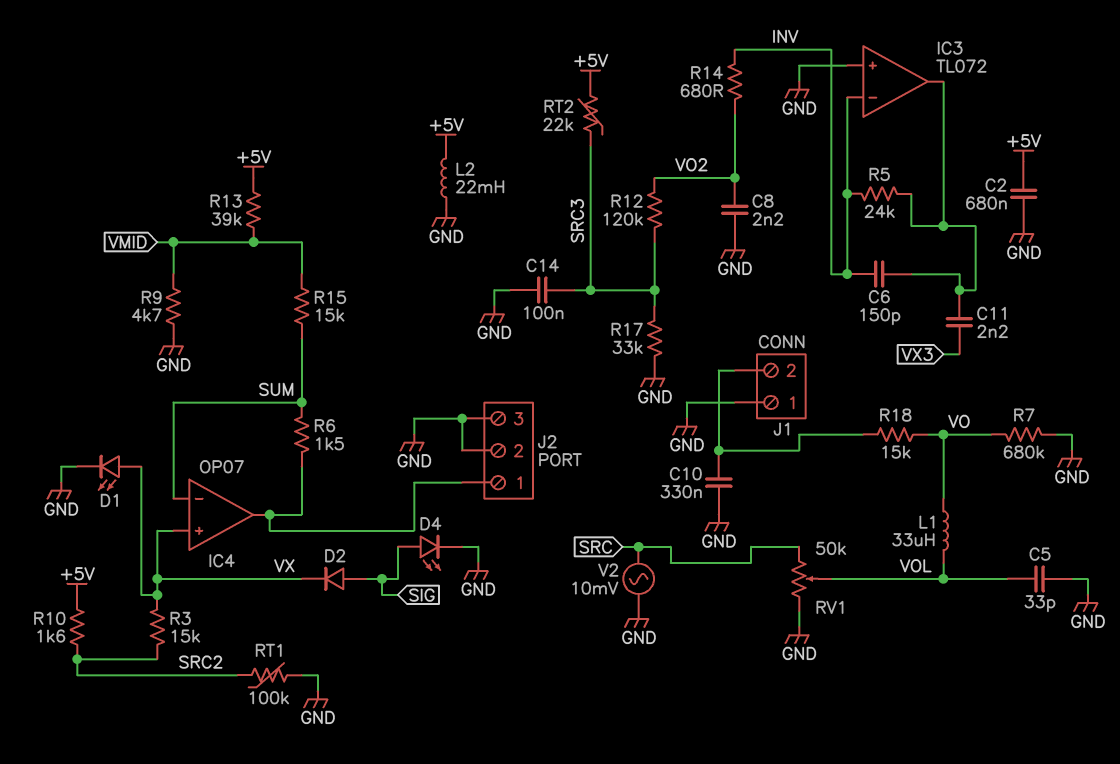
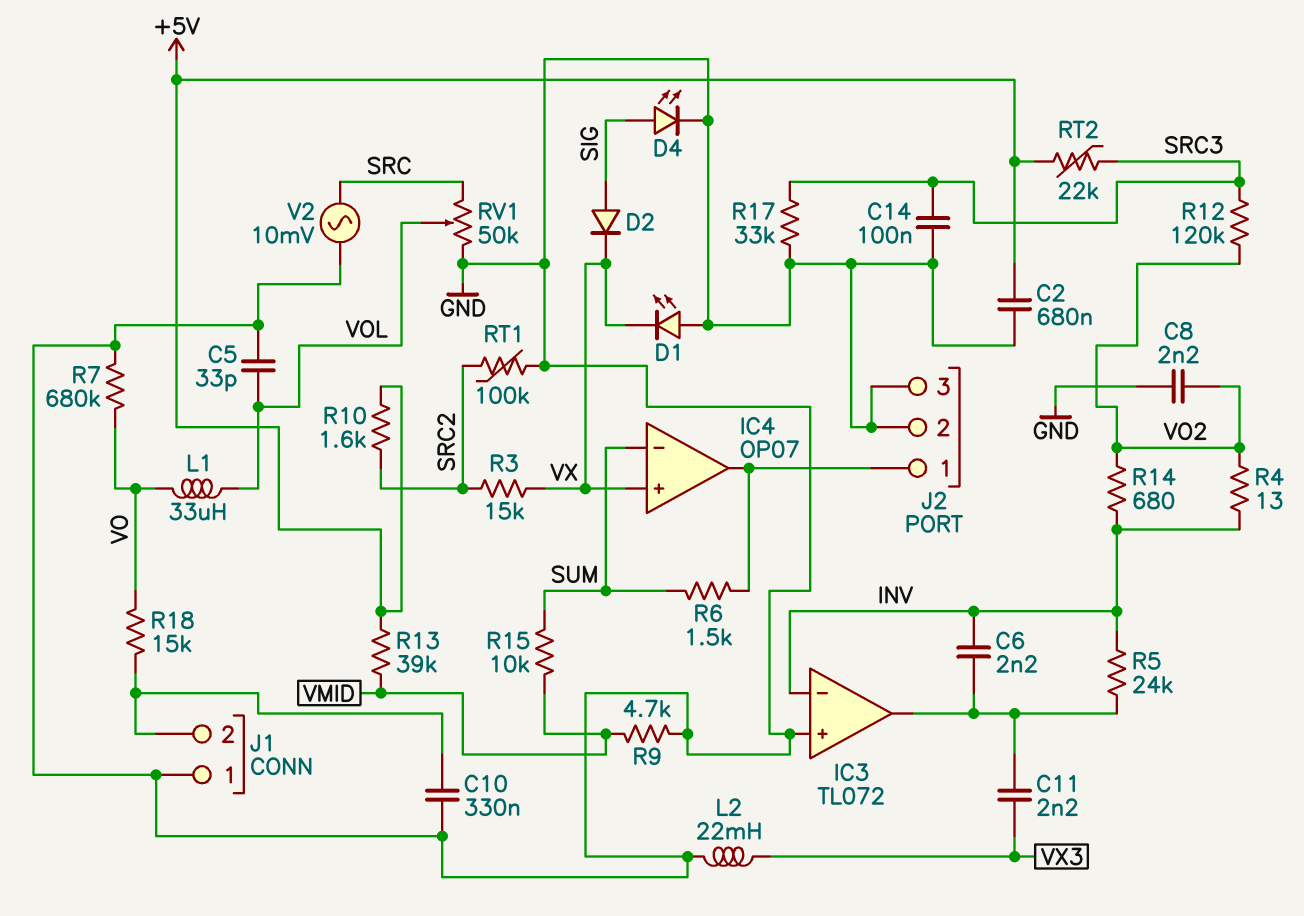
C6: 150pF (IC3/out, INV) -> 2.2nF (IC3/out, INV)
D1: LED (A VX, K GND) -> LED (A GND, K VX)
L2: 22mH (+5V, GND) -> 22mH (GND, VX3)
R4: none -> 13 (INV, VO2)
R15: 15k (SUM, VMID) -> 10k (SUM, VMID)

